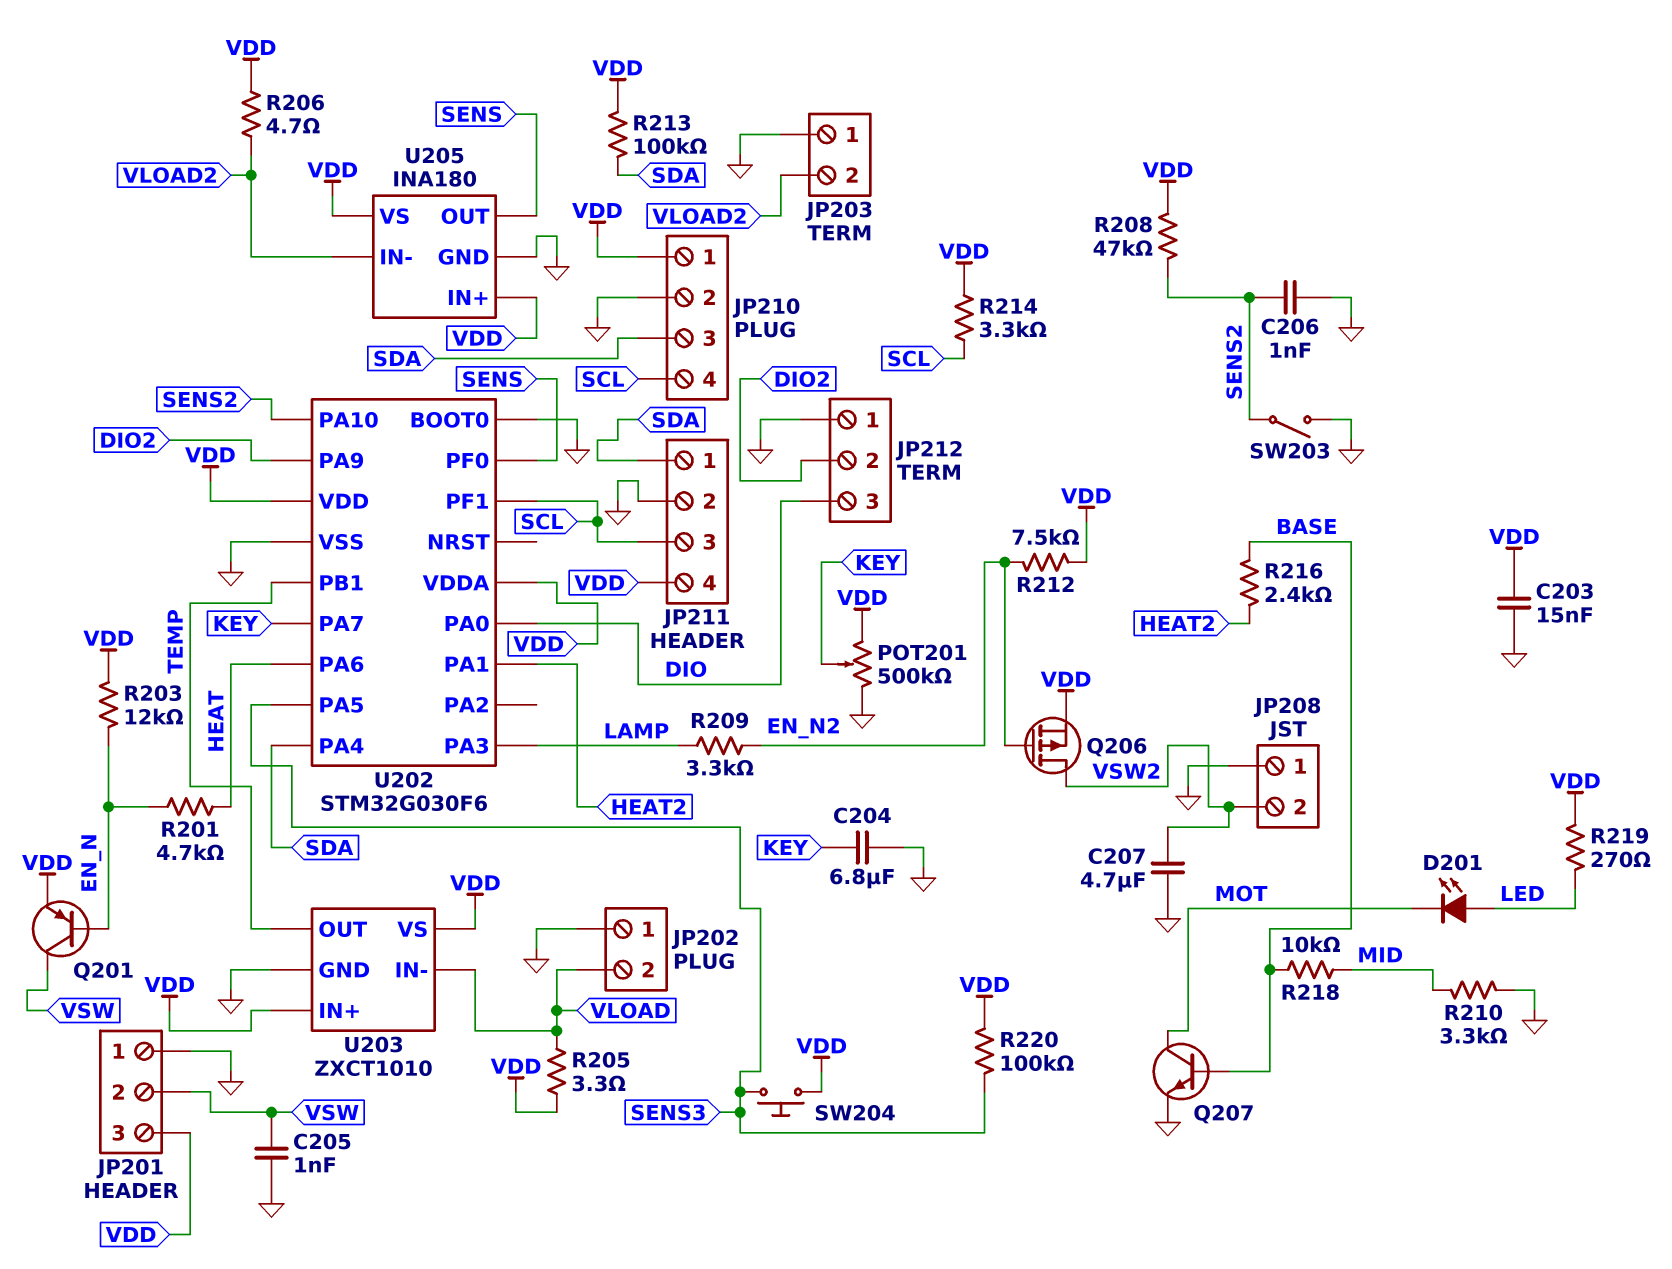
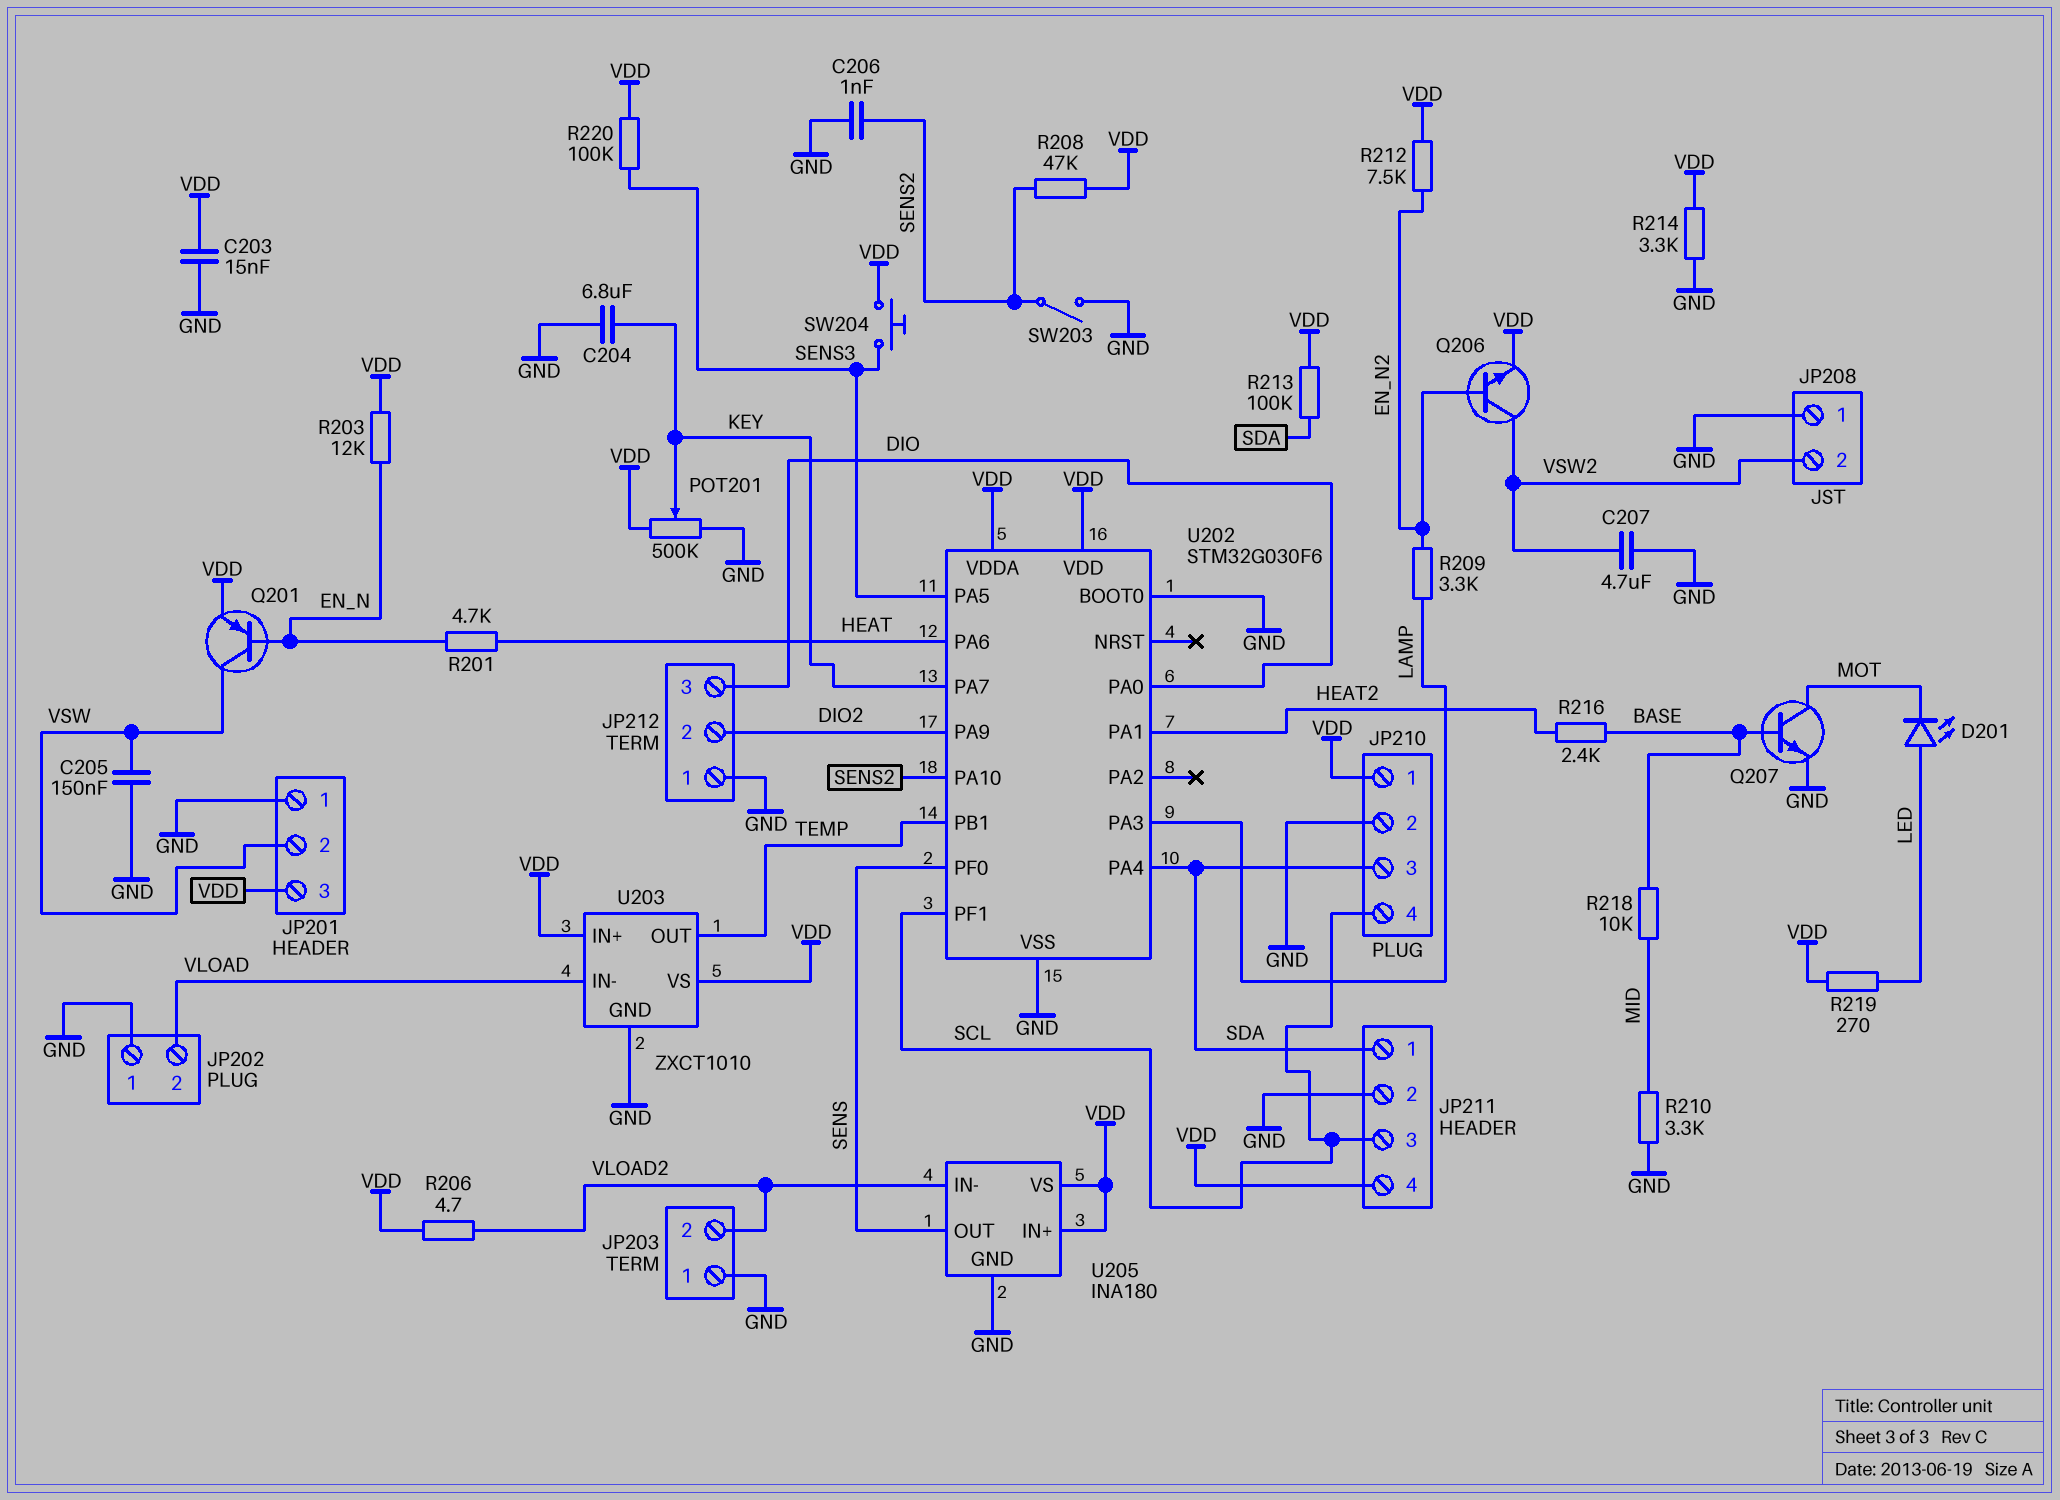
C205: 1nF (GND, VSW) -> 150nF (GND, VSW)
Q206: PMOS (G EN_N2, D VSW2, S VDD) -> NPN (B EN_N2, C VSW2, E VDD)
R205: 3.3 (VDD, VLOAD) -> none
R214: 3.3k (SCL, VDD) -> 3.3k (GND, VDD)

